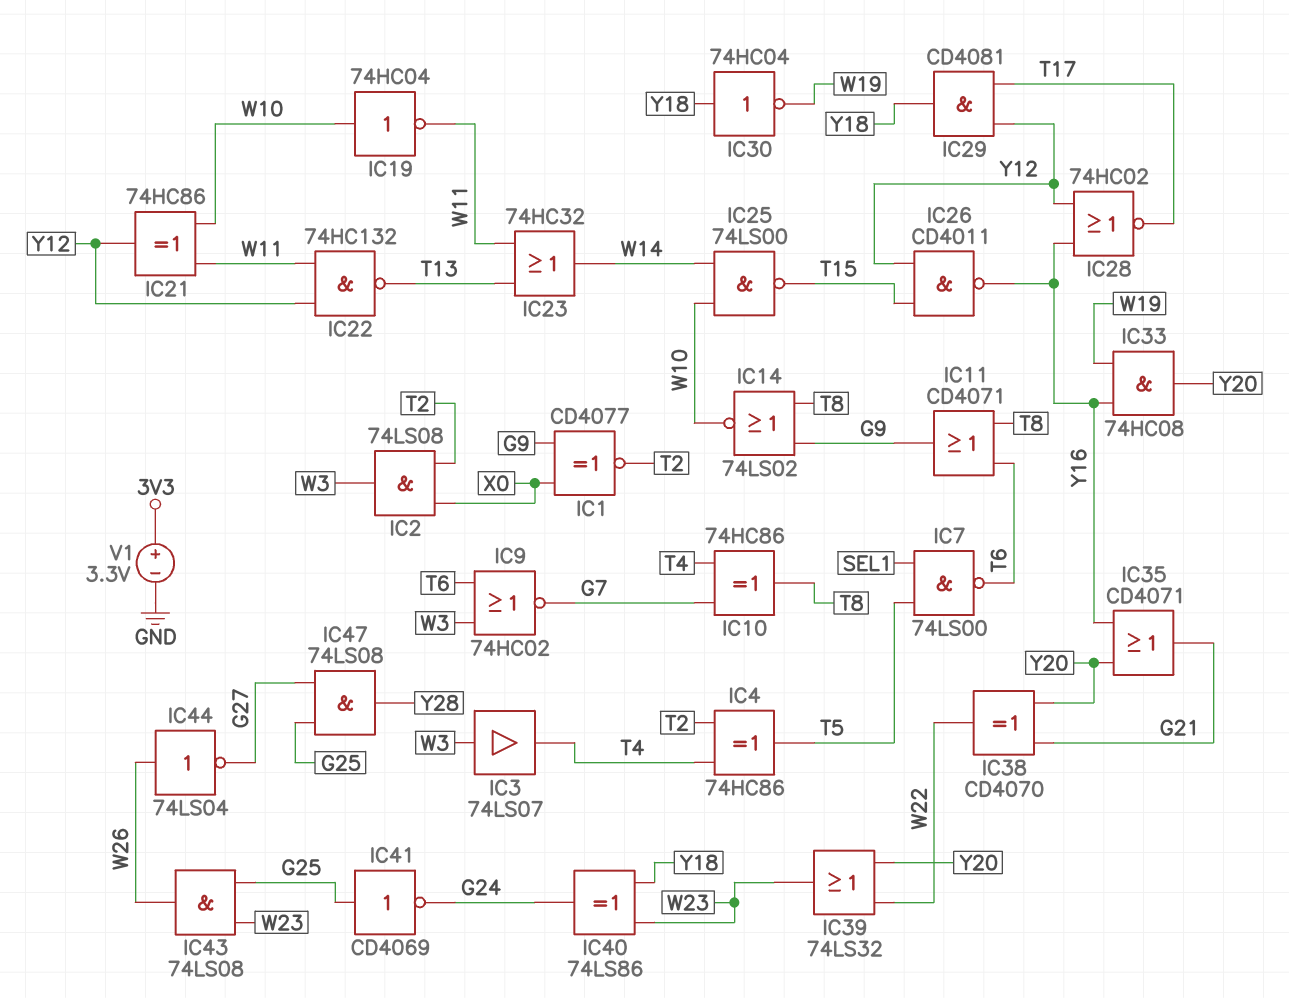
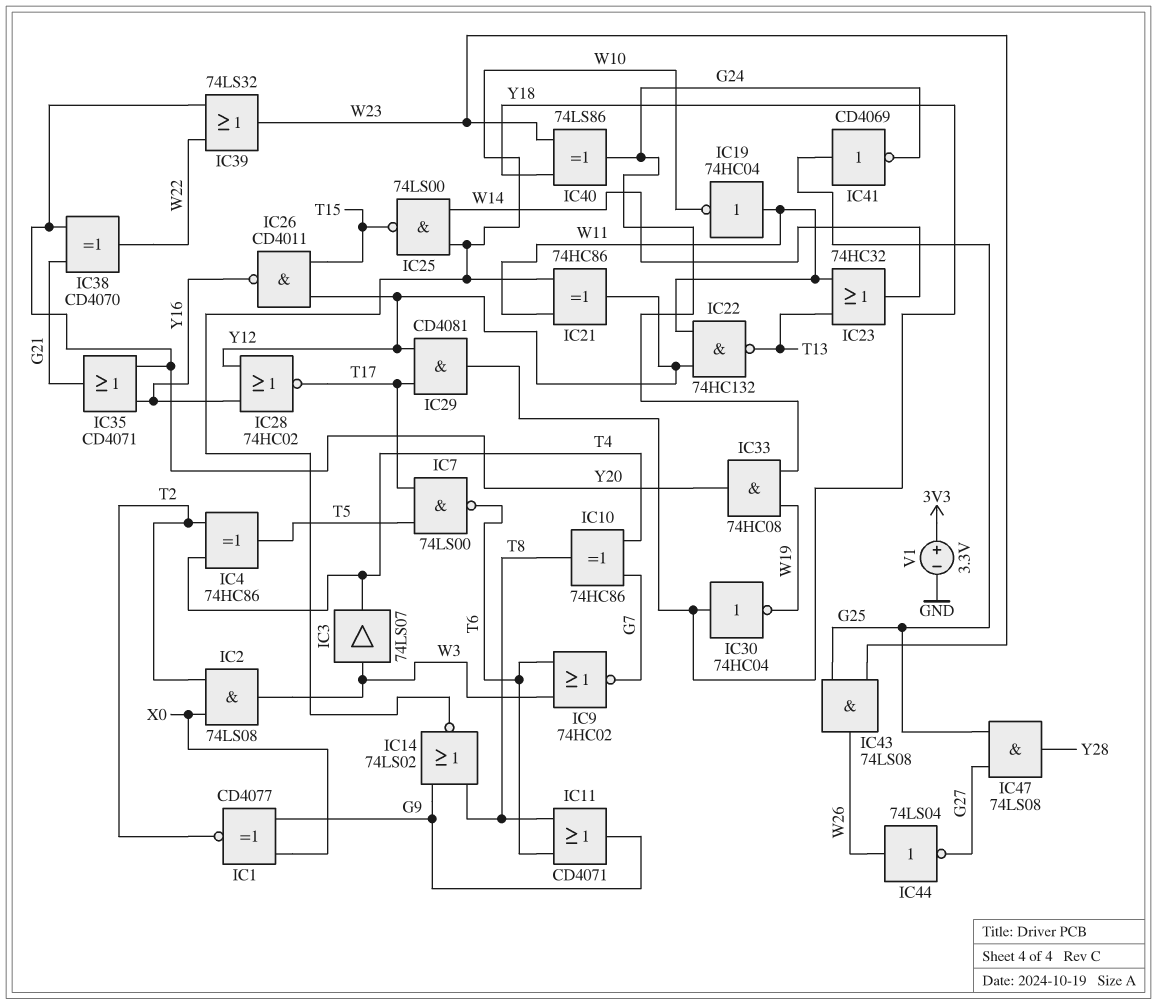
IC7: NAND 74LS00 (in SEL1, in T5, out T6) -> NAND 74LS00 (in T5, in T17, out T6)
IC19: NOT 74HC04 (in W10, out W11) -> NOT 74HC04 (in W11, out W10)
IC33: AND 74HC08 (in W19, in Y16, out Y20) -> AND 74HC08 (in G24, in W19, out Y20)

